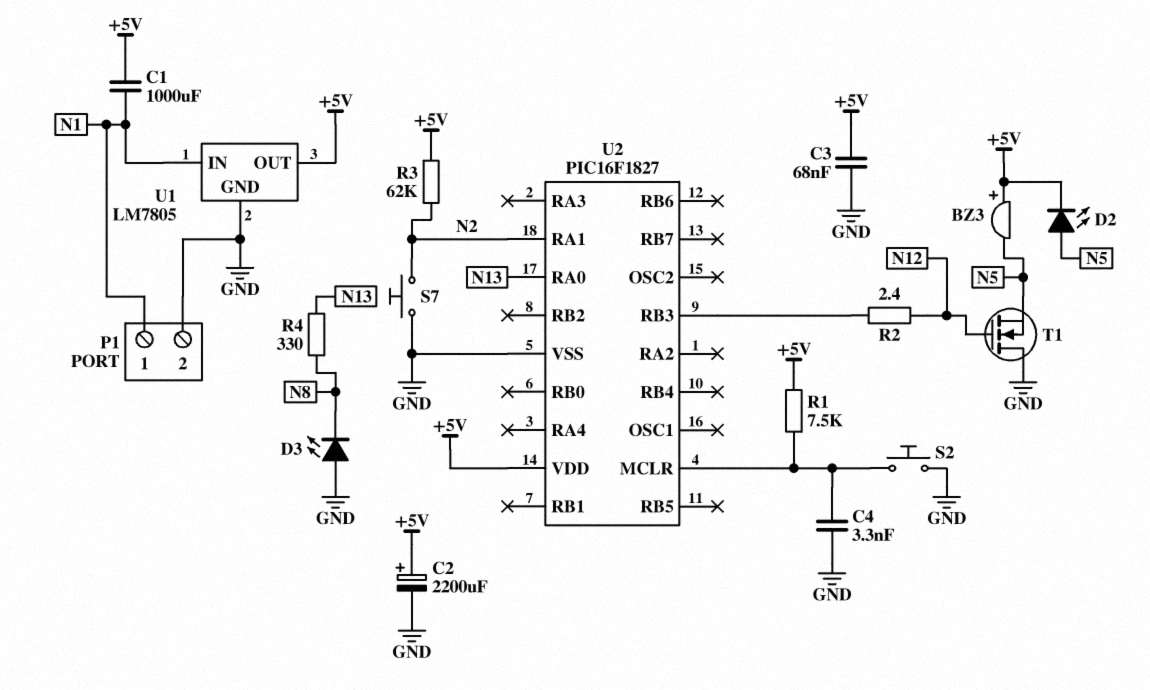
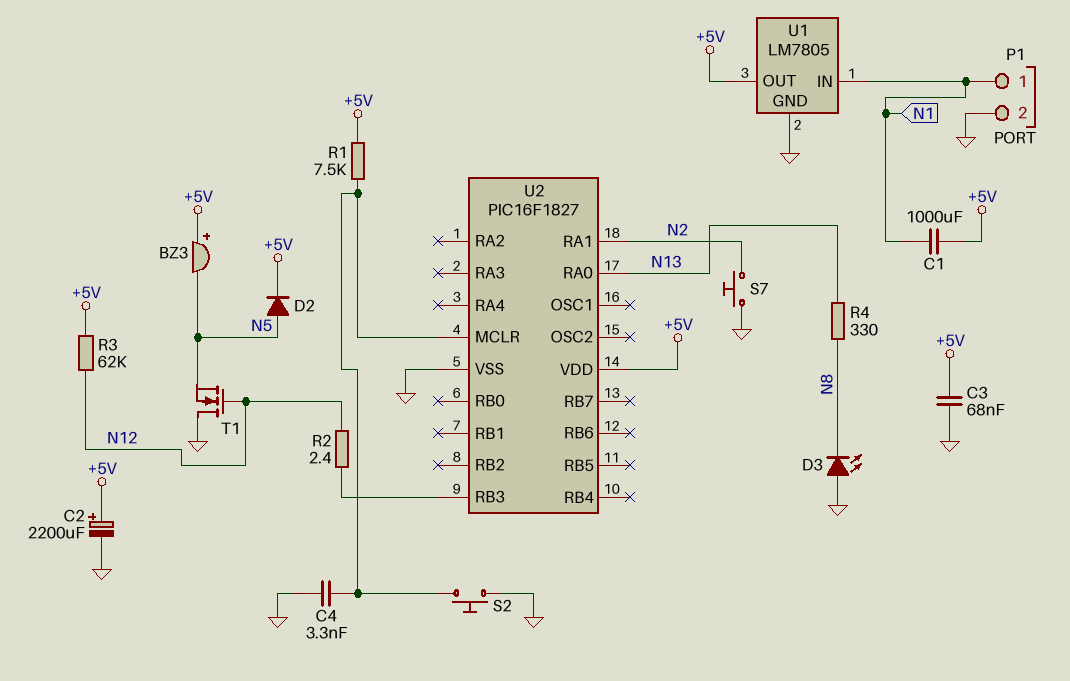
D2: LED (A N5, K +5V) -> diode (A N5, K +5V)
R3: 62k (+5V, N2) -> 62k (+5V, N12)

